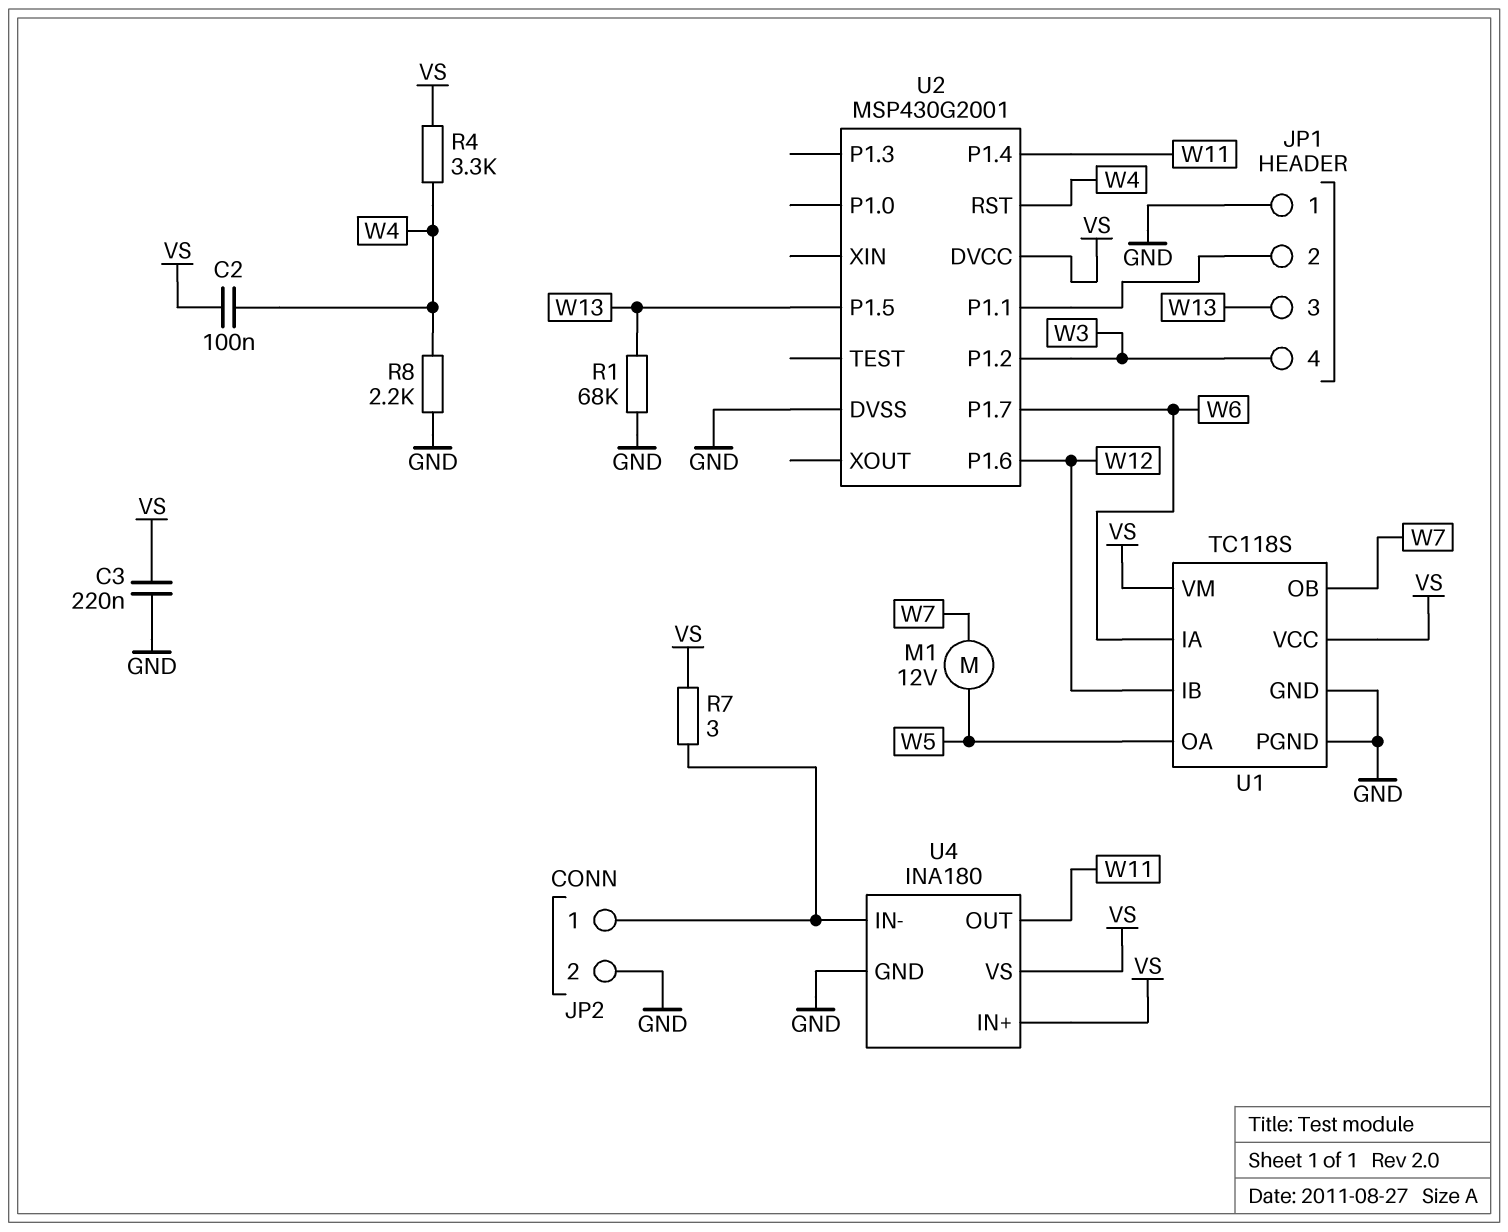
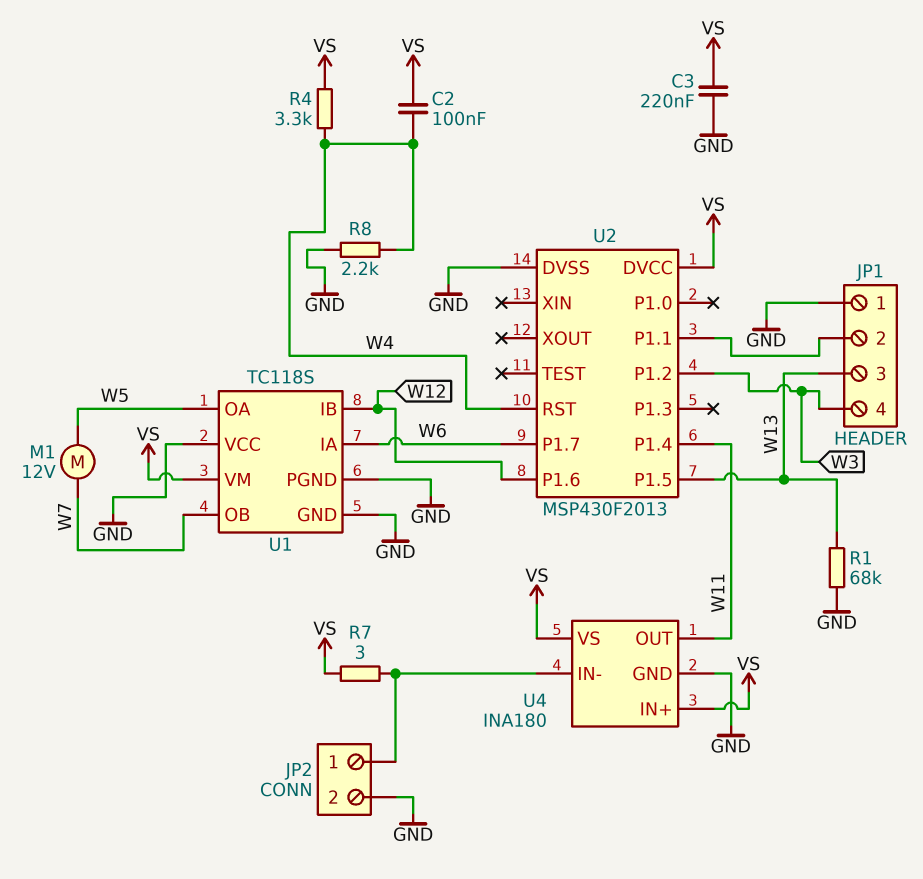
U1 pin VCC: VS -> GND
U2: MSP430G2001 -> MSP430F2013

